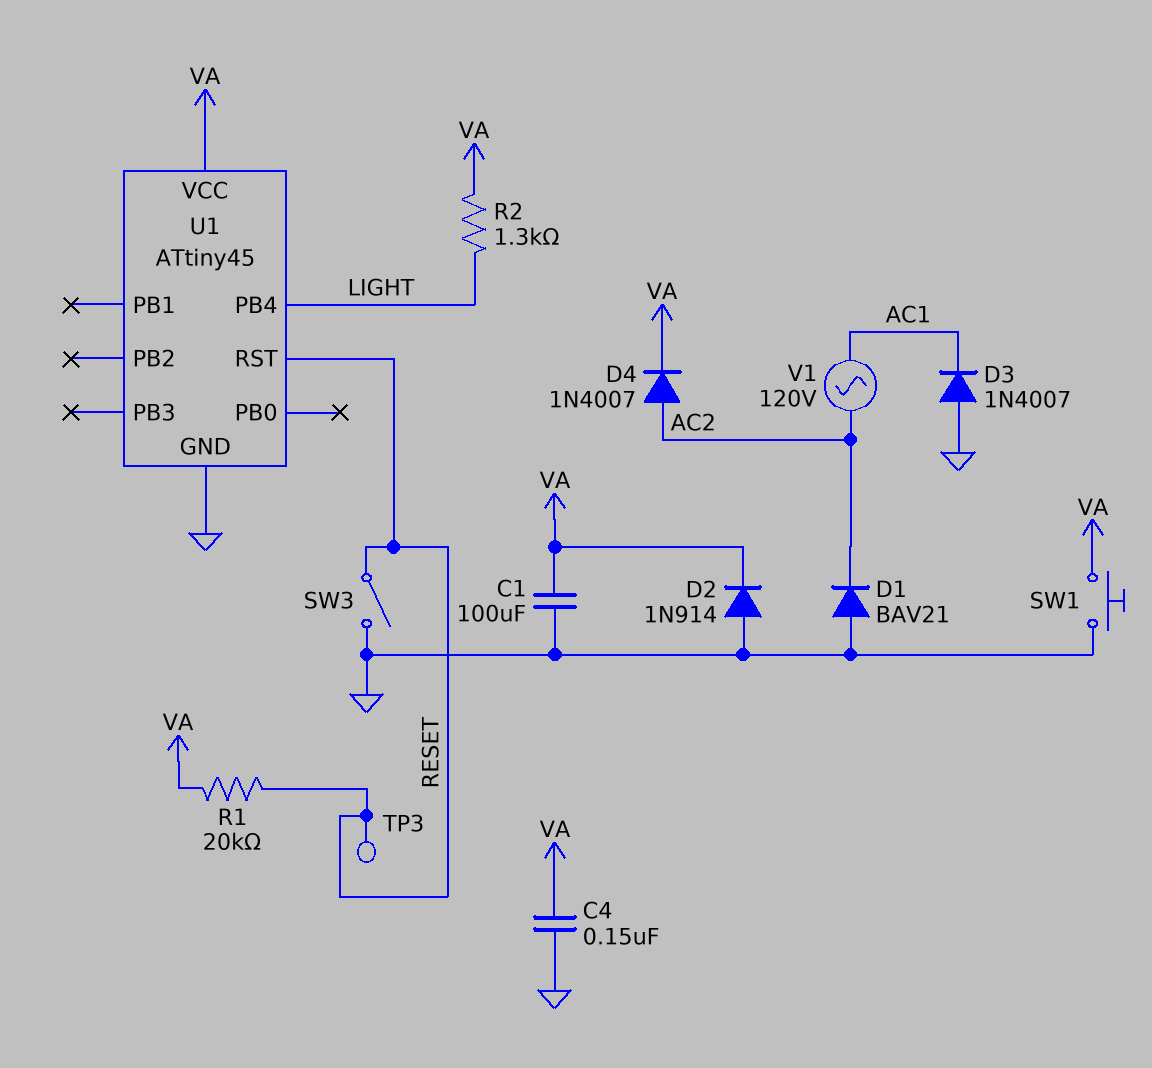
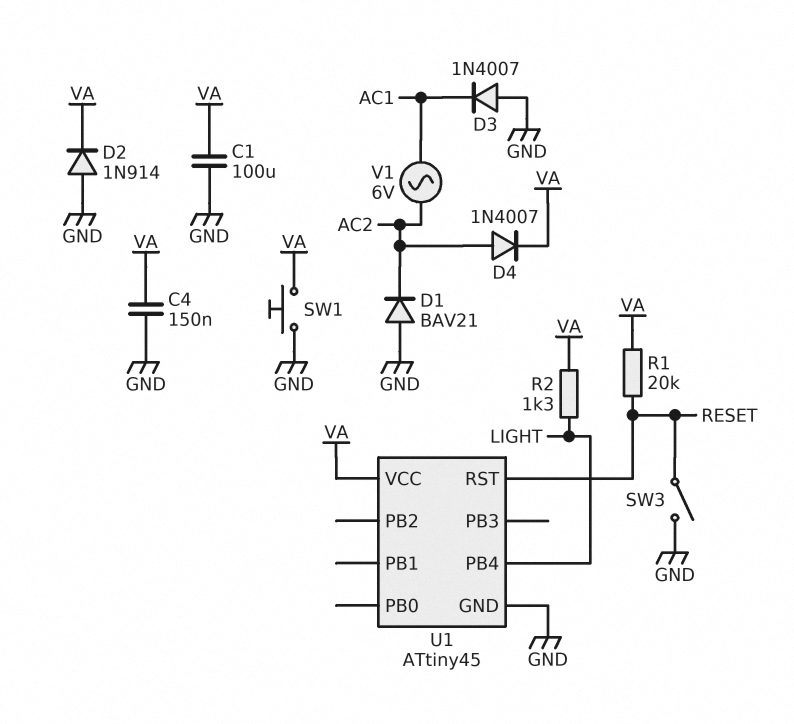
TP3: test point (RESET) -> none
V1: AC 120V (AC1, AC2) -> AC 6V (AC1, AC2)

